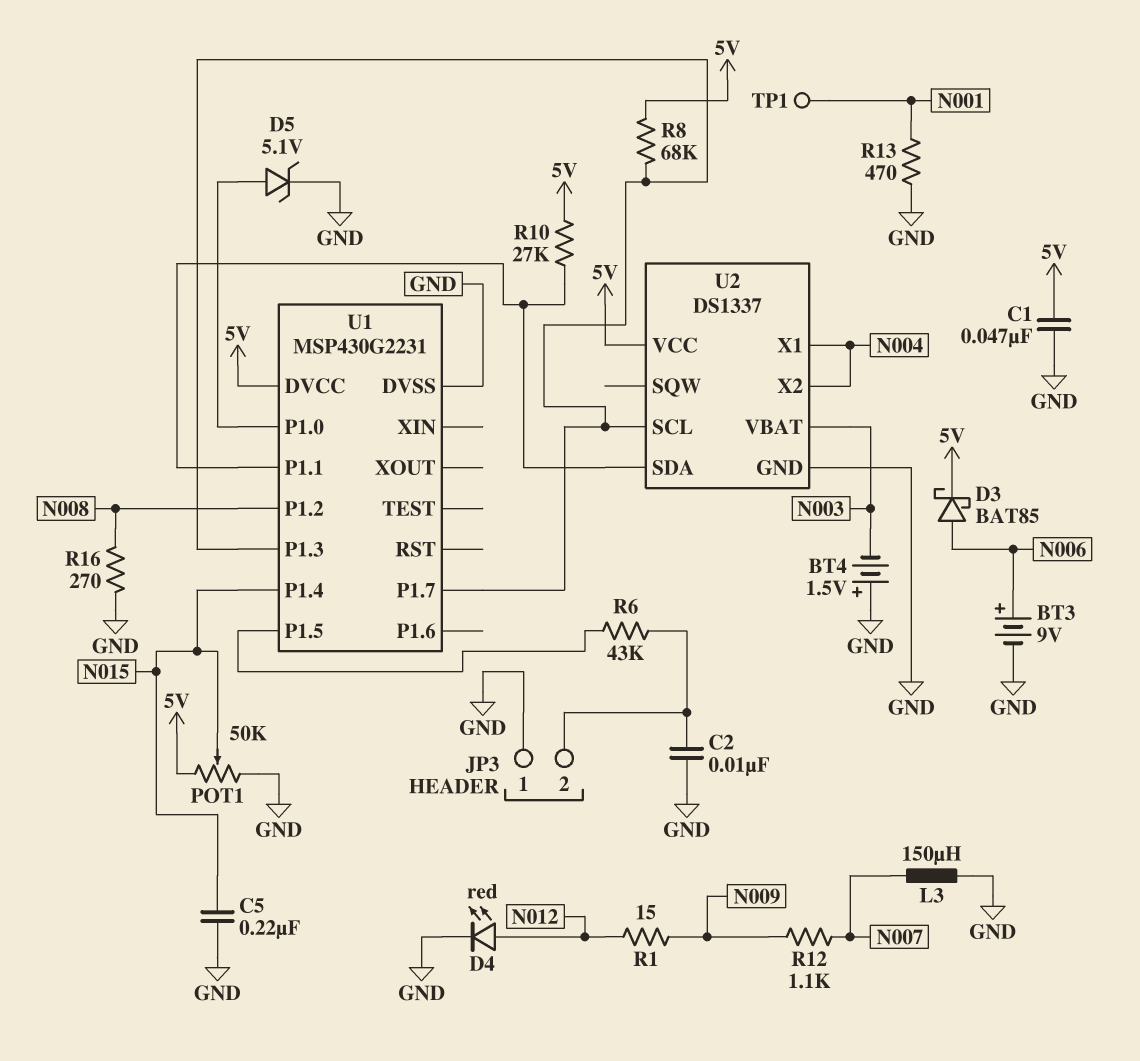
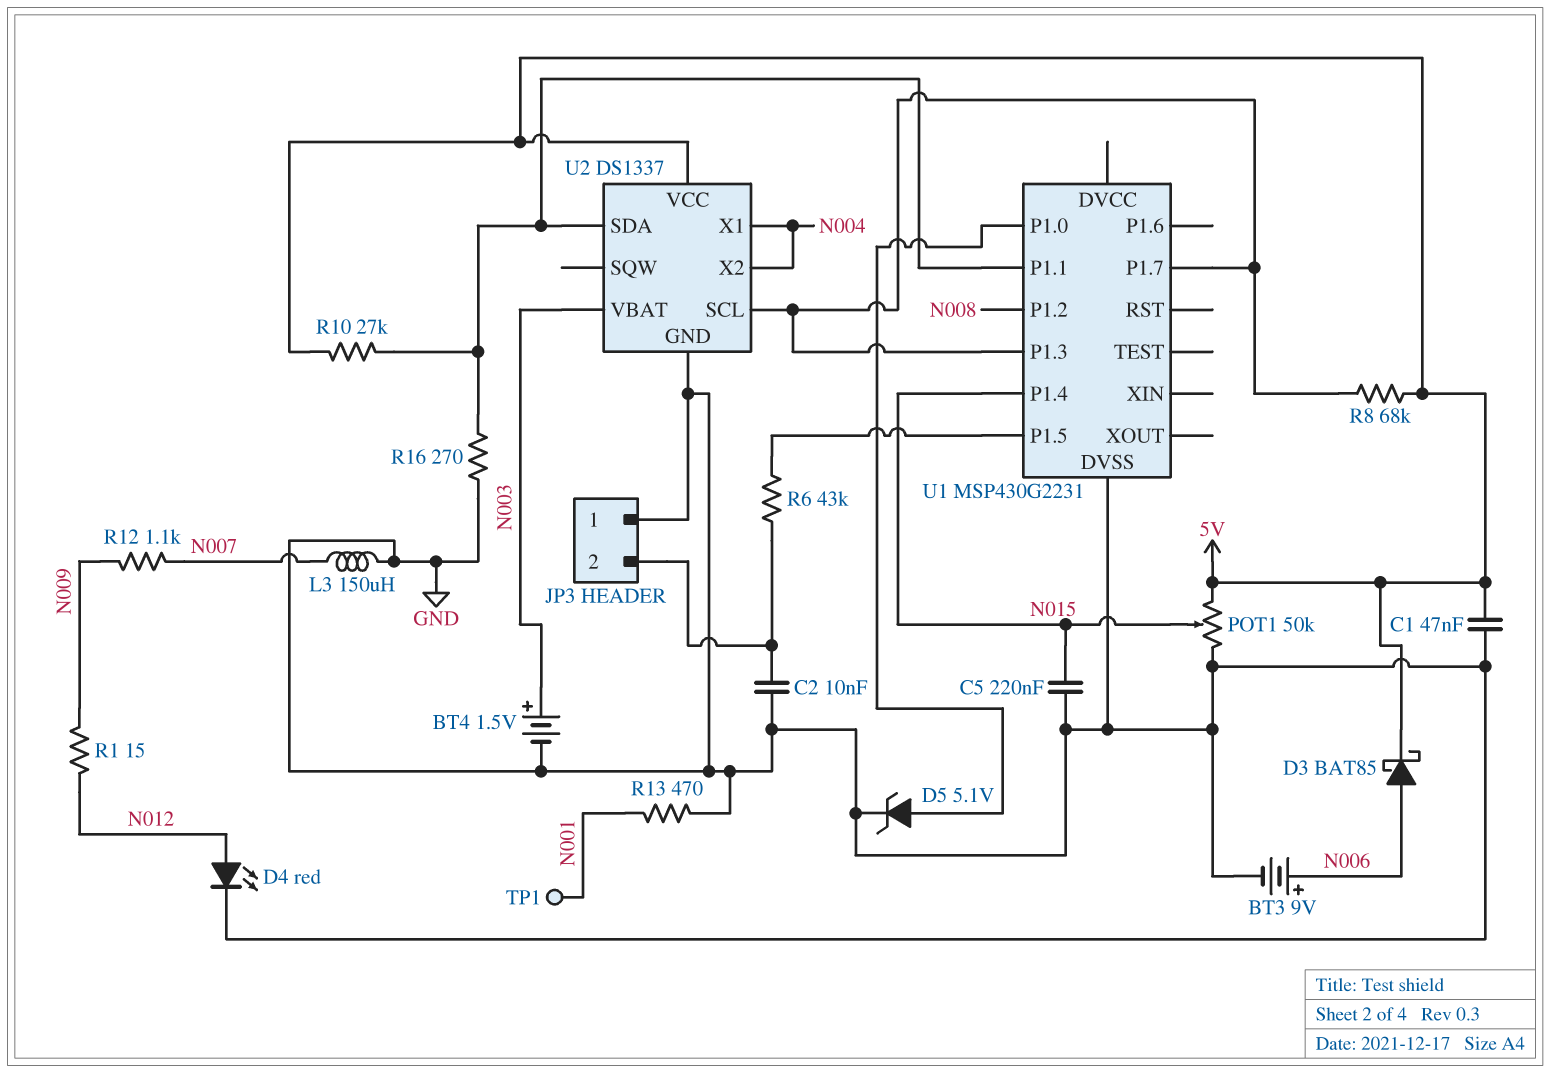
BT4: 1.5V (plus GND, minus N003) -> 1.5V (plus N003, minus GND)
R16: 270 (GND, N008) -> 270 (GND, U1/P1.1)
U1 pin DVCC: 5V -> none

